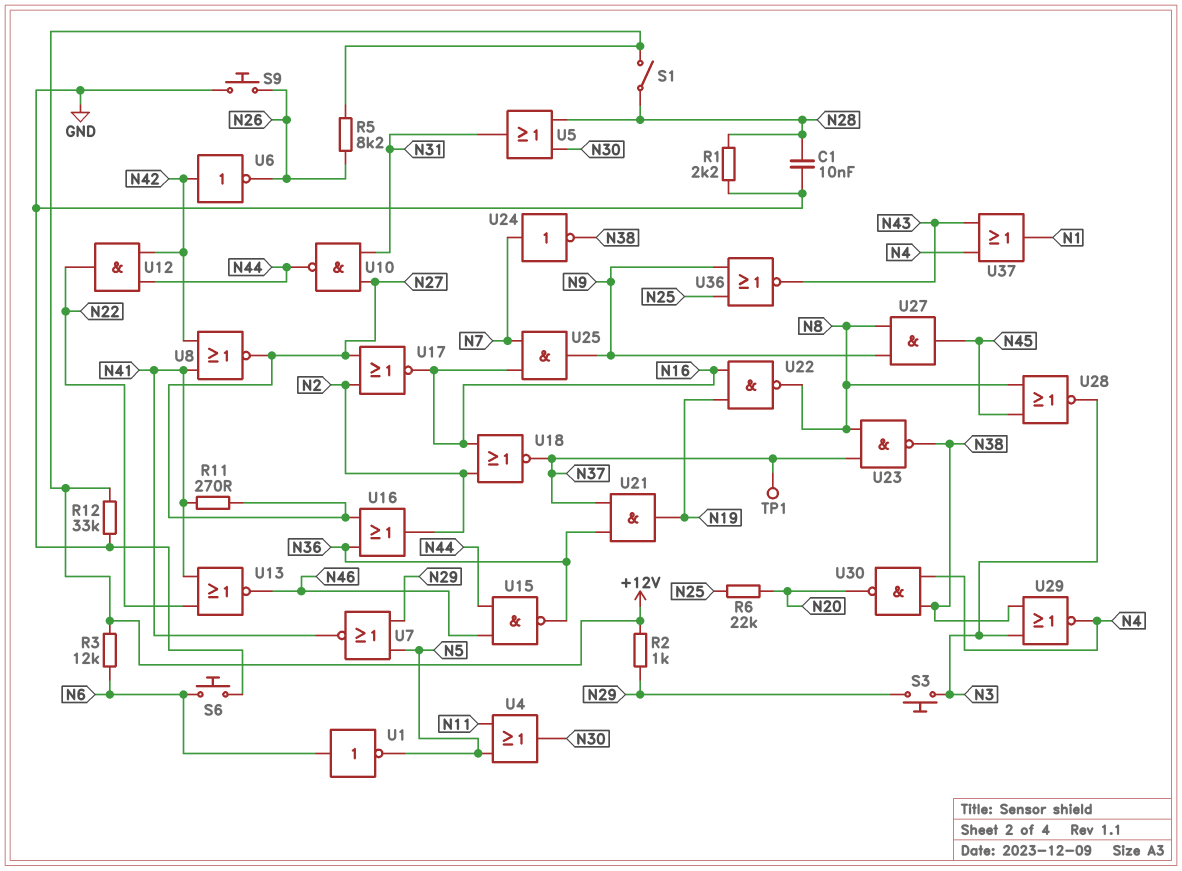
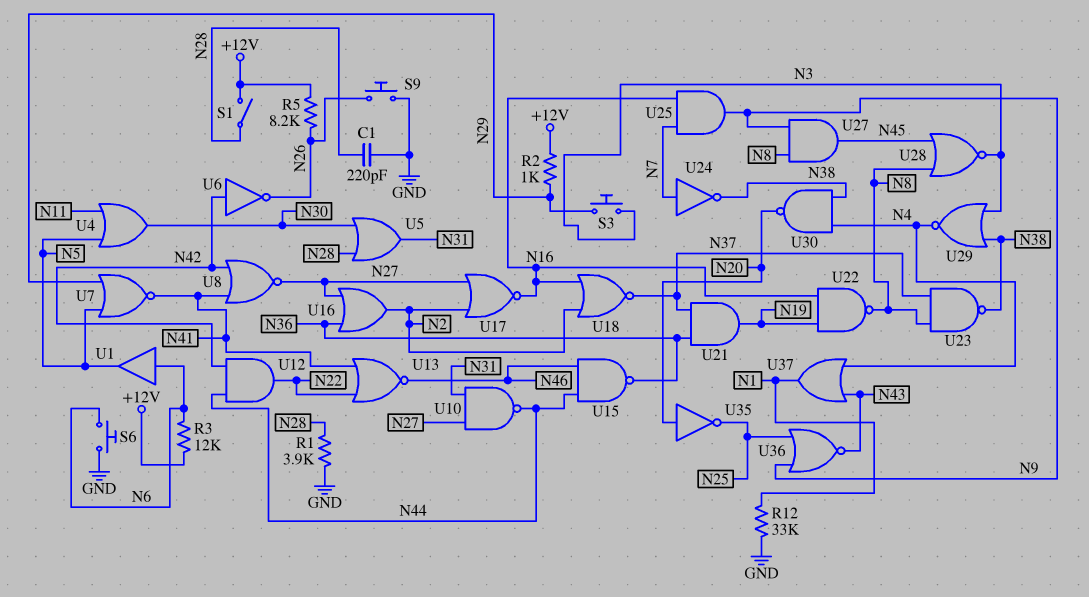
C1: 10nF (GND, N28) -> 220pF (GND, N28)
R1: 2.2k (GND, N28) -> 3.9k (GND, N28)
R6: 22k (N20, N25) -> none
R11: 270 (N27, N41) -> none
R12: 33k (+12V, GND) -> 33k (GND, N1)
TP1: test point (N37) -> none
U1: NOT (in N6, out N5) -> buffer (in N6, out N5)
U35: none -> NOT (in N20, out N25)

